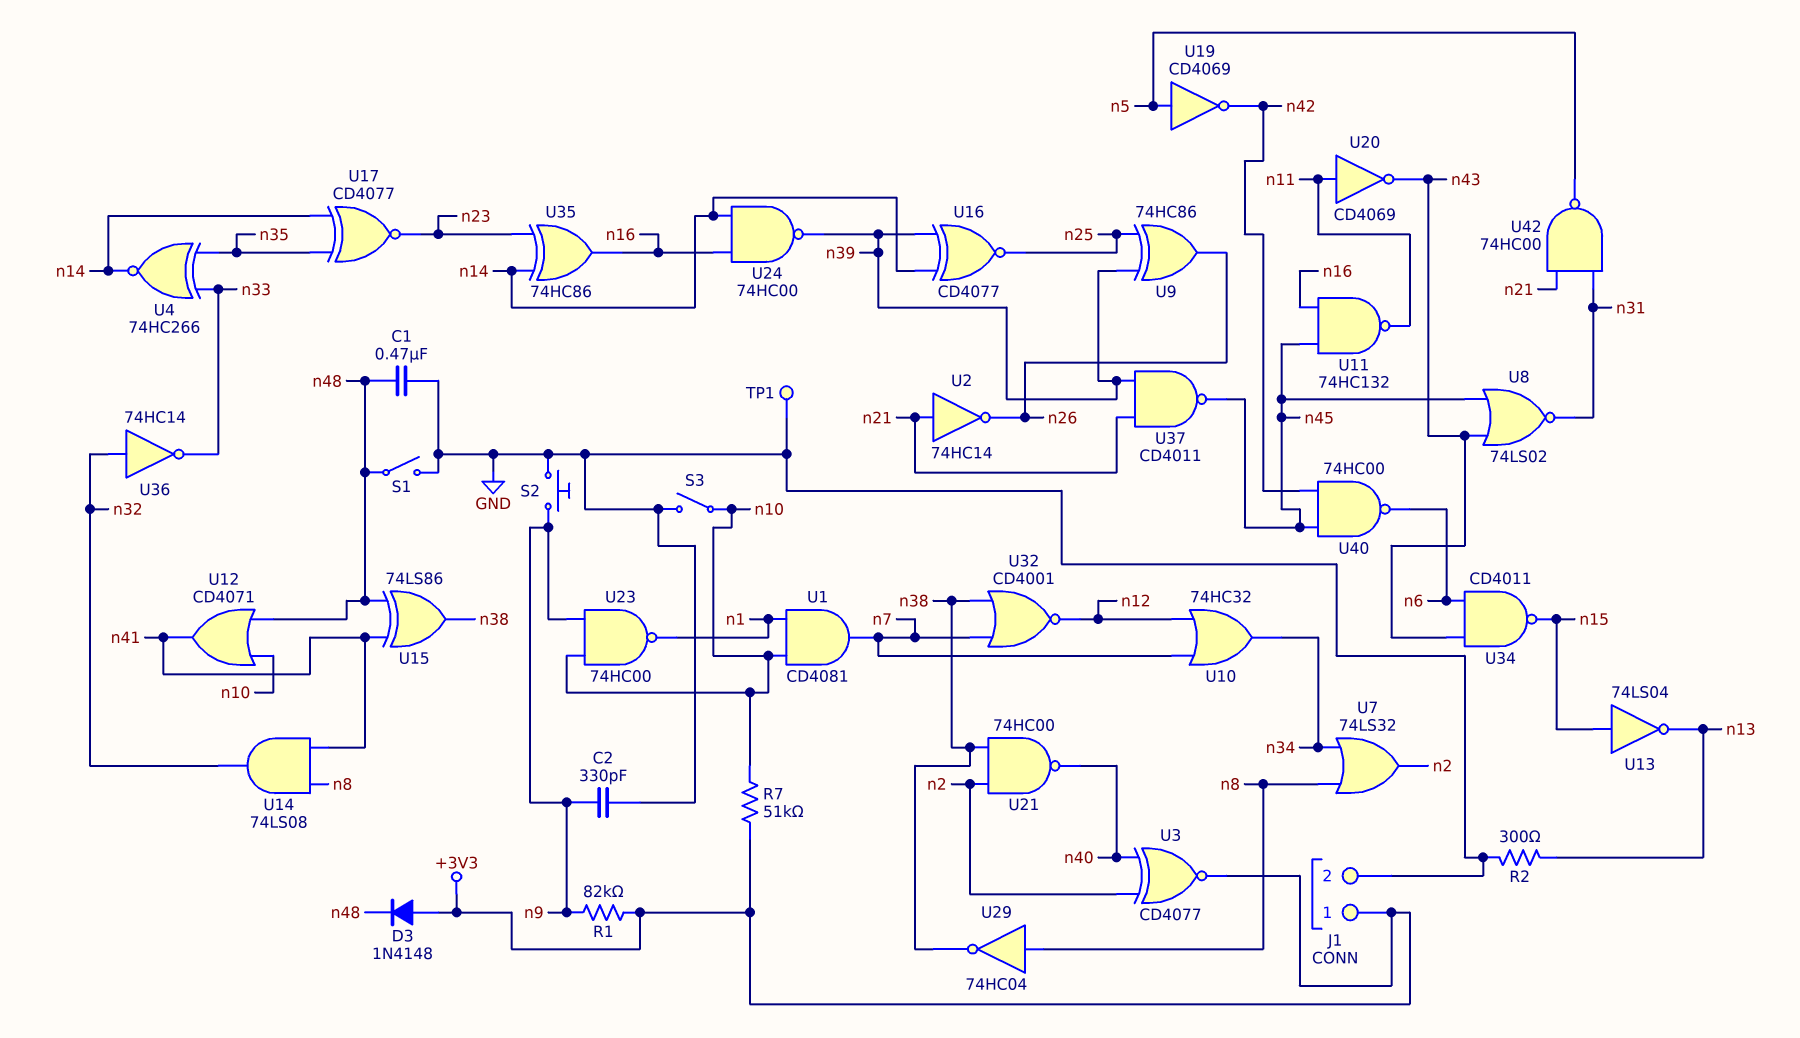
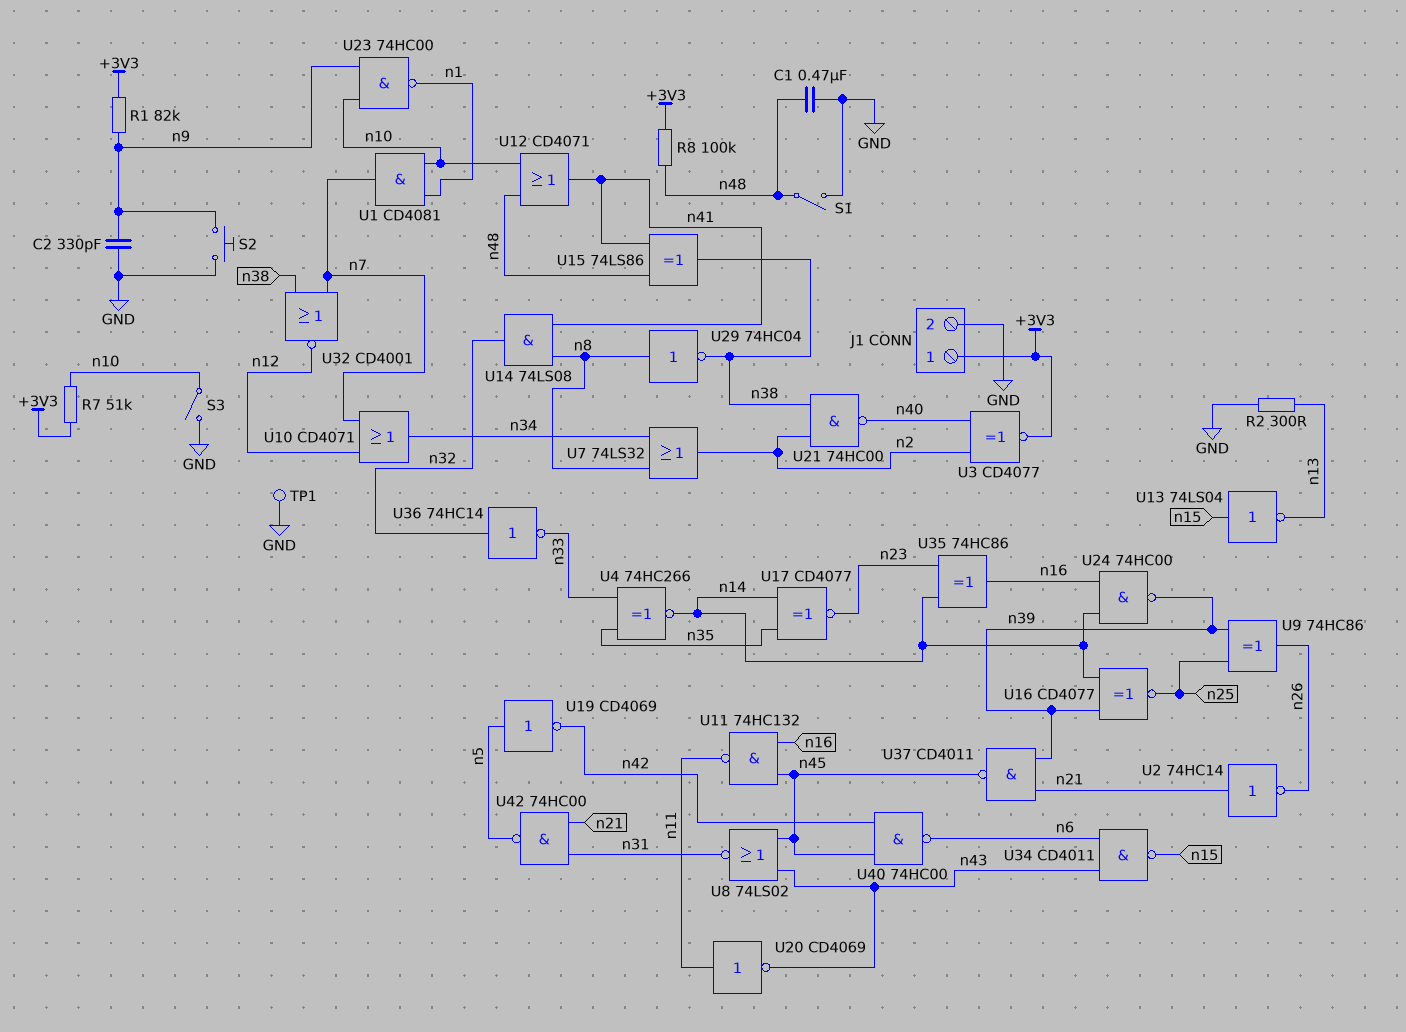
D3: diode 1N4148 (A +3V3, K n48) -> none
R8: none -> 100k (+3V3, n48)
U10: OR 74HC32 (in n7, in n12, out n34) -> OR CD4071 (in n7, in n12, out n34)

